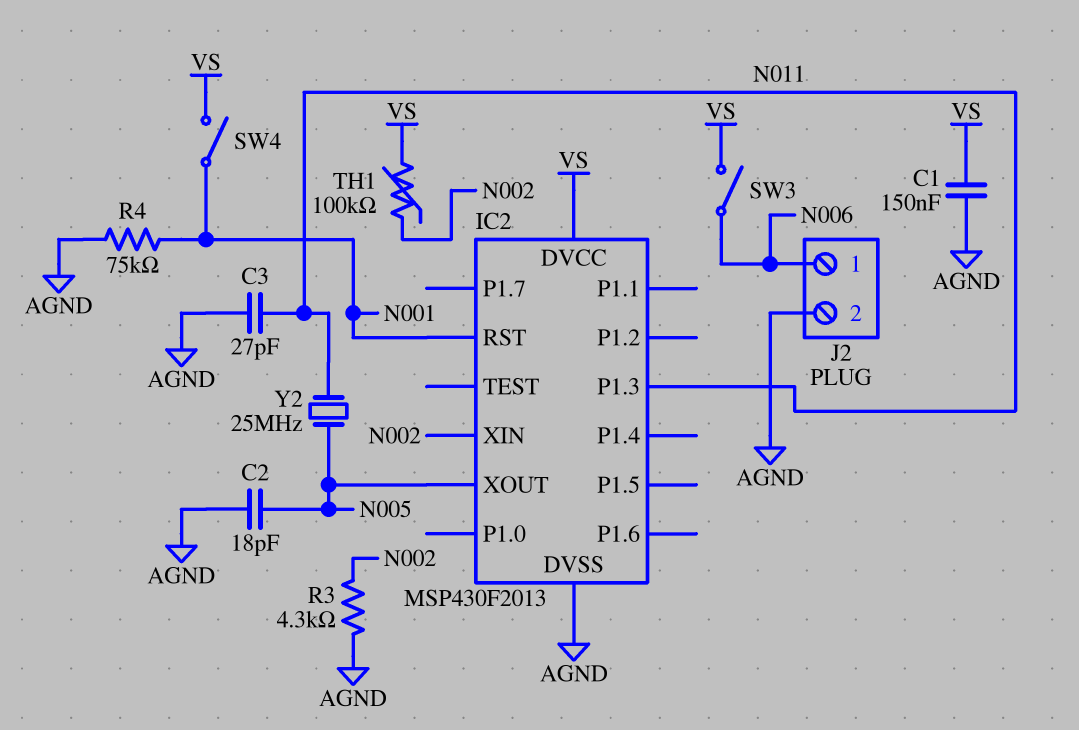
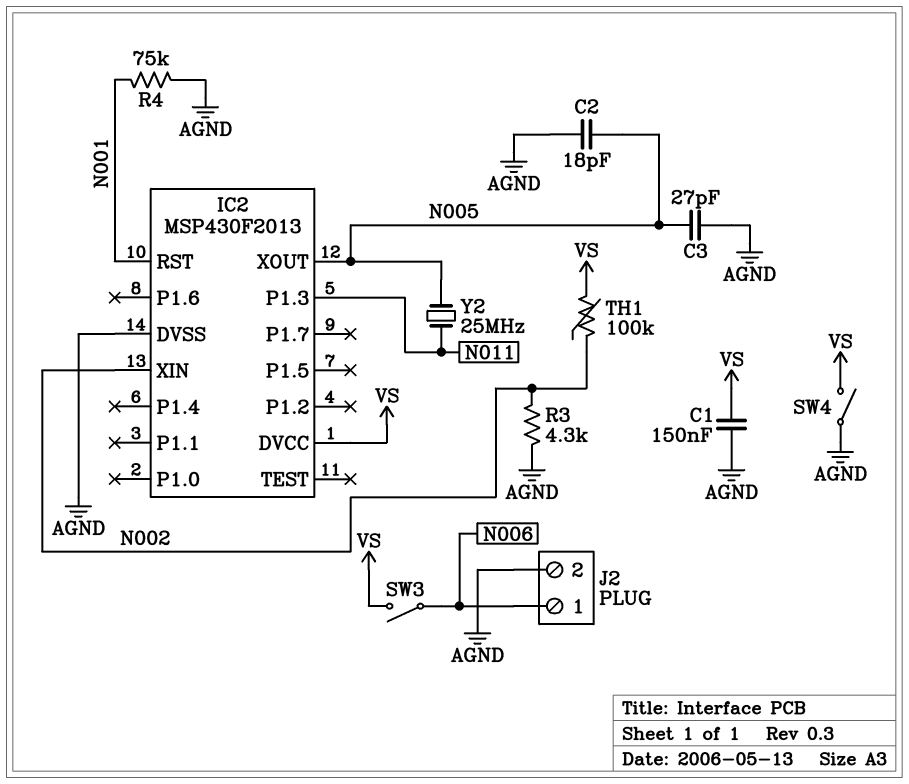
C3: 27pF (AGND, N011) -> 27pF (AGND, N005)
SW4: switch (N001, VS) -> switch (AGND, VS)

